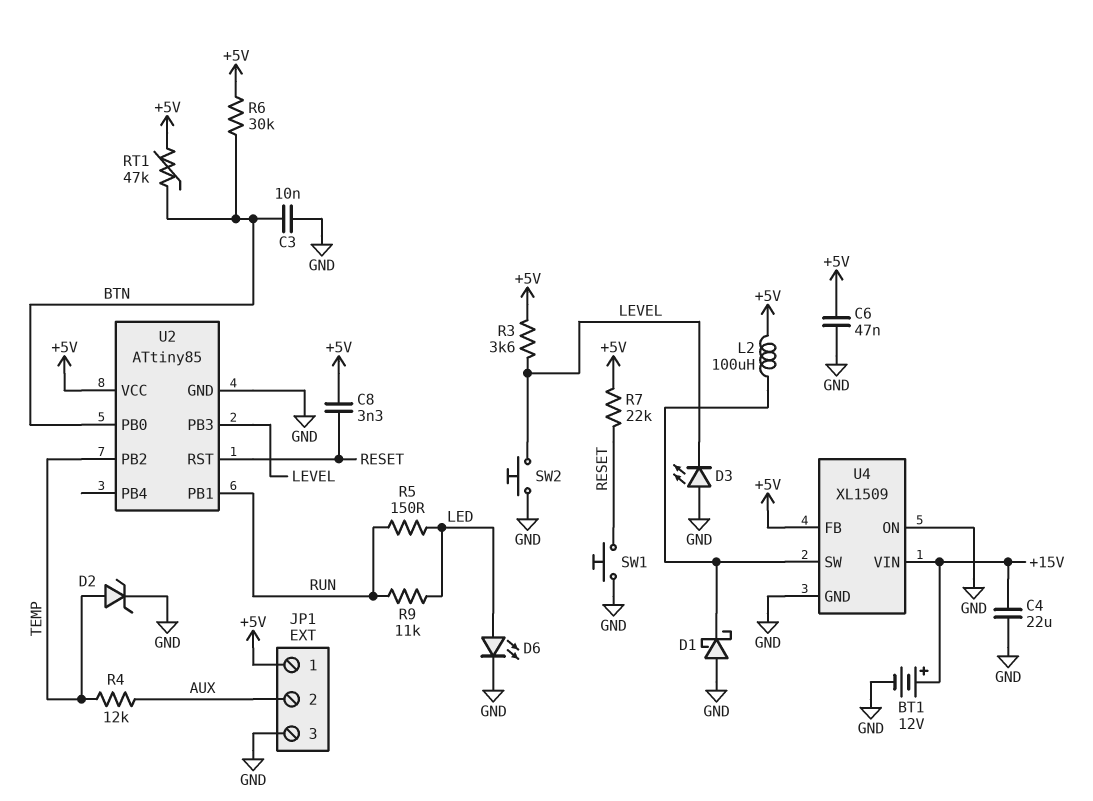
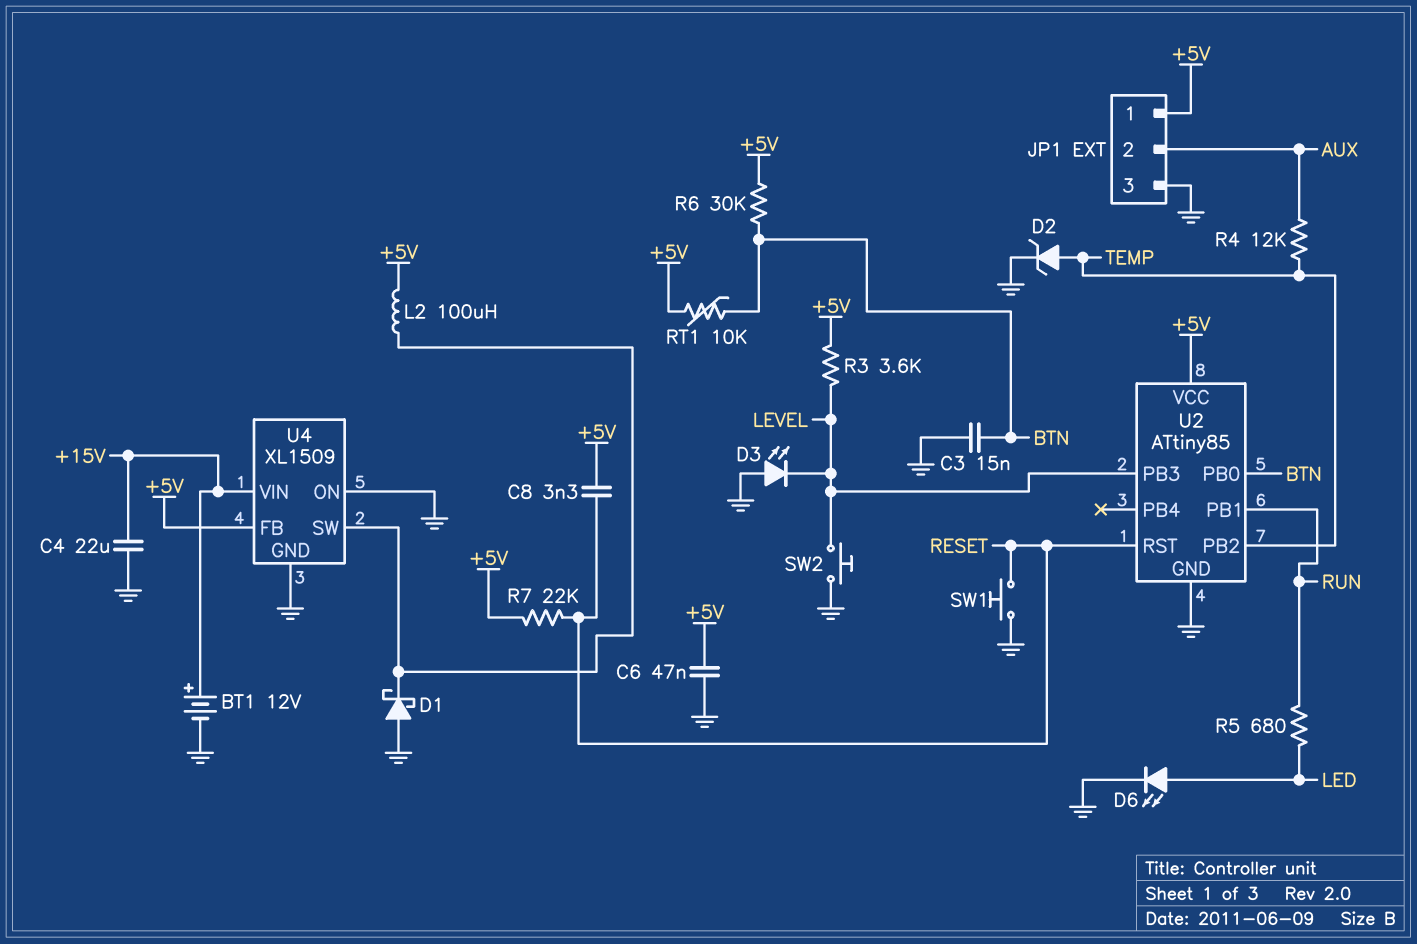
C3: 10nF (BTN, GND) -> 15nF (BTN, GND)
R5: 150 (LED, RUN) -> 680 (LED, RUN)
R9: 11k (LED, RUN) -> none
RT1: 47k (+5V, BTN) -> 10k (+5V, BTN)

